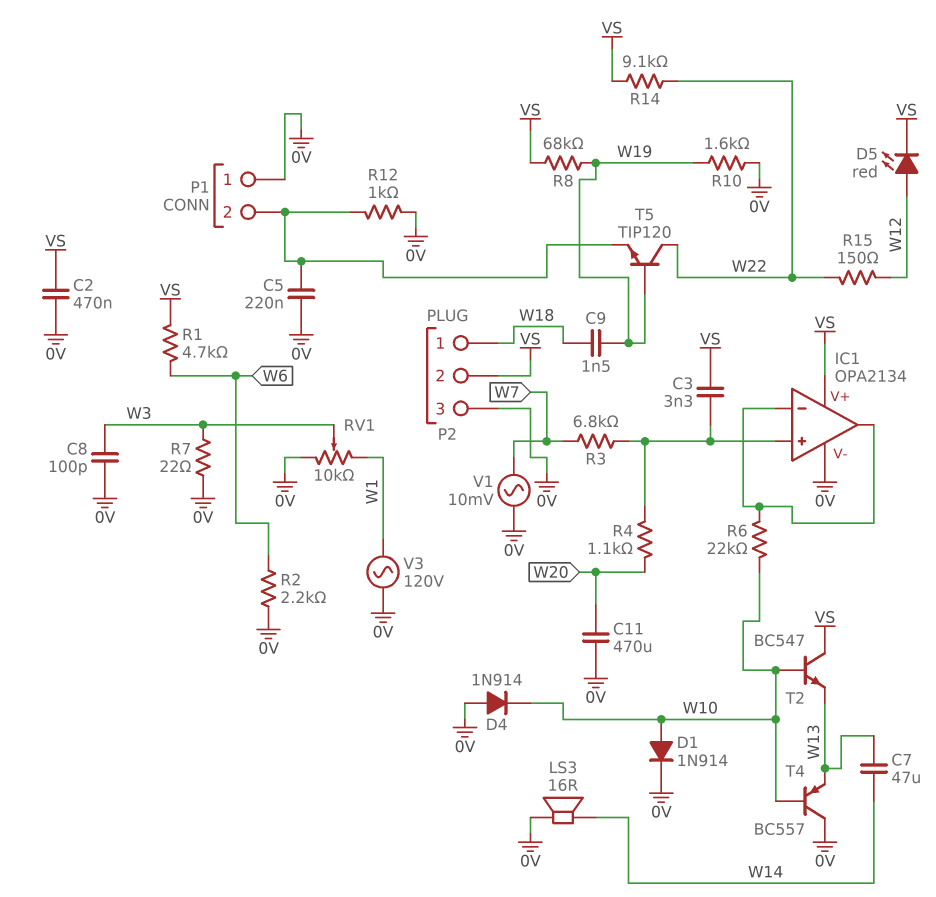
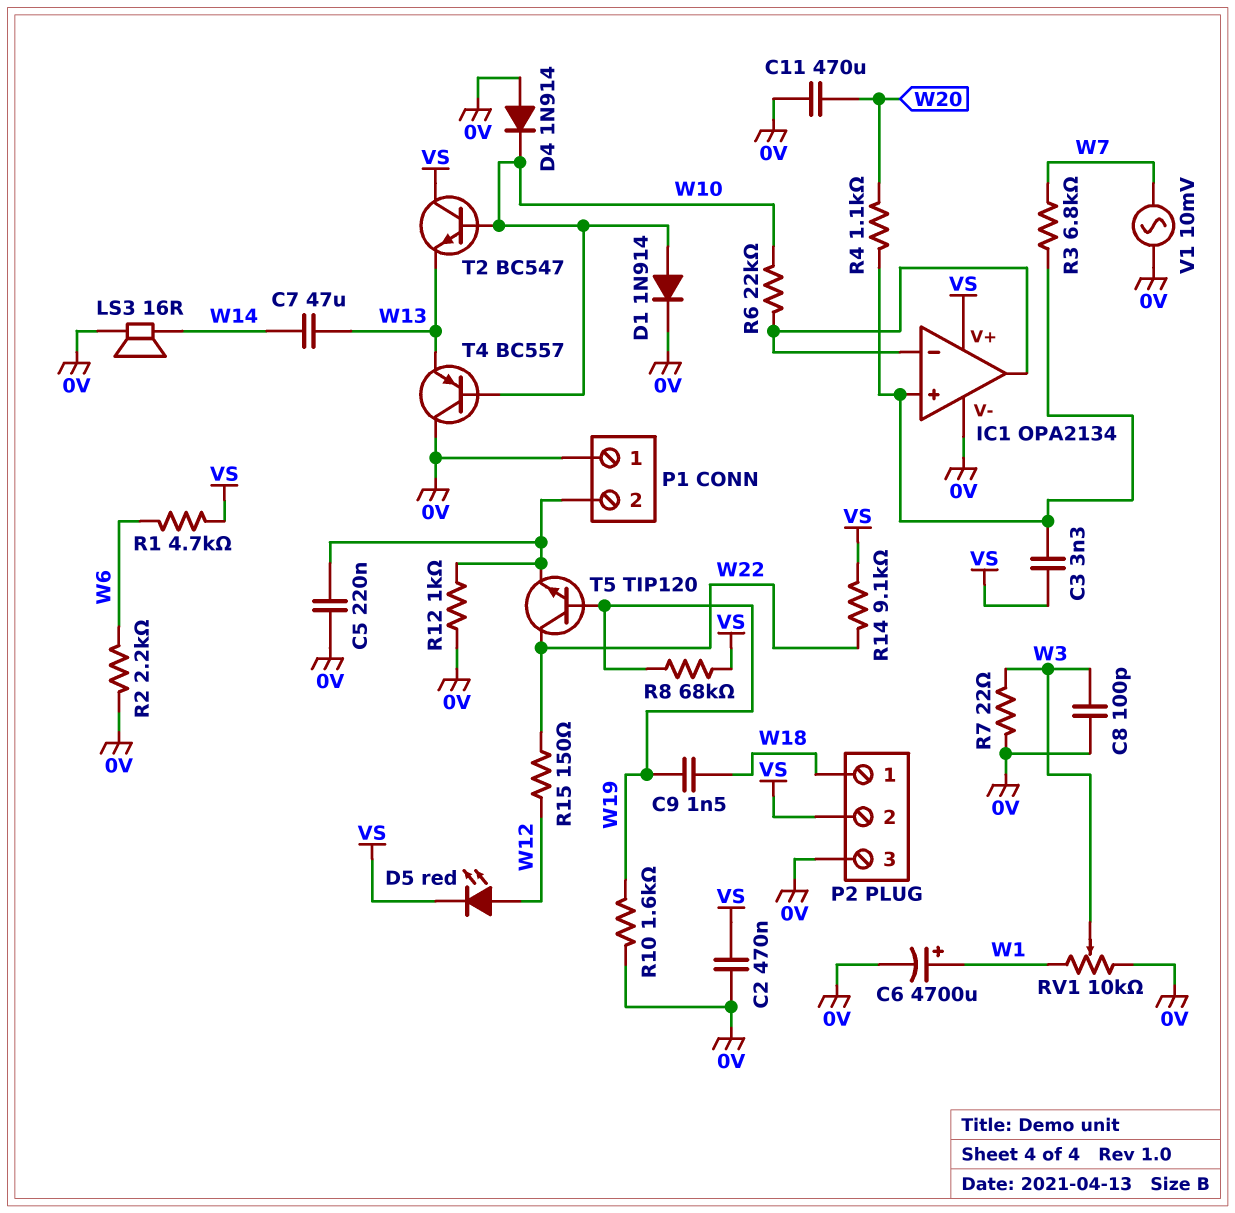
C6: none -> 4700uF (plus W1, minus 0V)
V3: AC 120V (0V, W1) -> none

